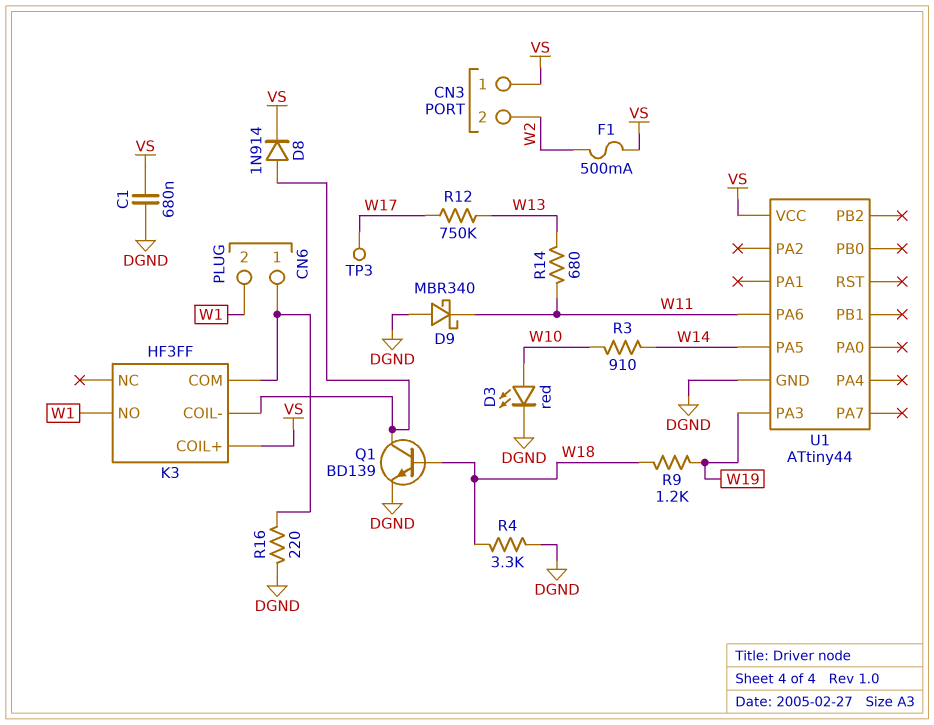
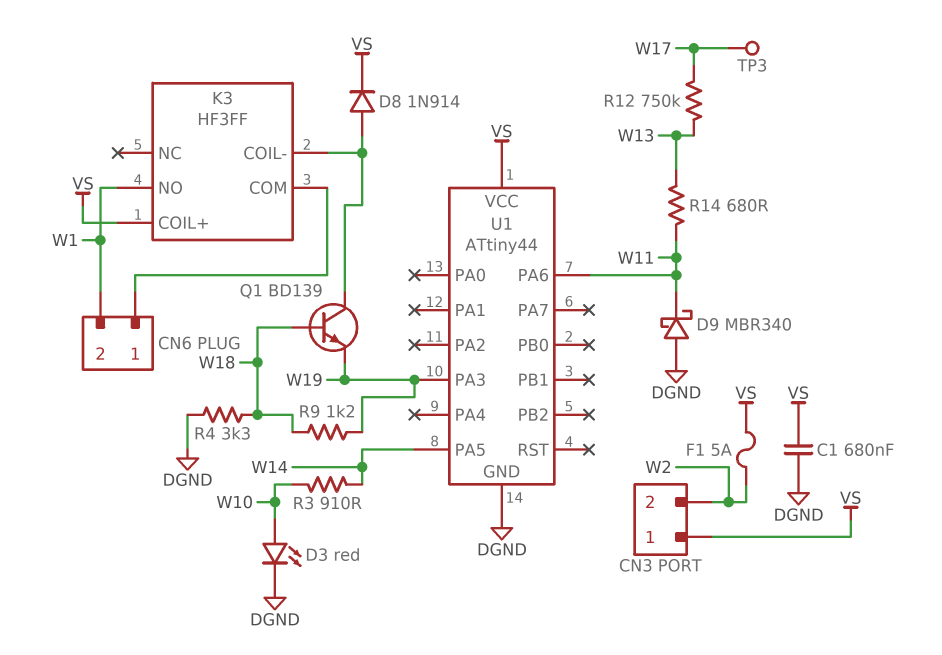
F1: 500mA (VS, W2) -> 5A (VS, W2)
Q1: NPN BD139 (B W18, C K3/COIL-, E DGND) -> NPN BD139 (B W18, C K3/COIL-, E W19)
R16: 220 (CN6/1, DGND) -> none

